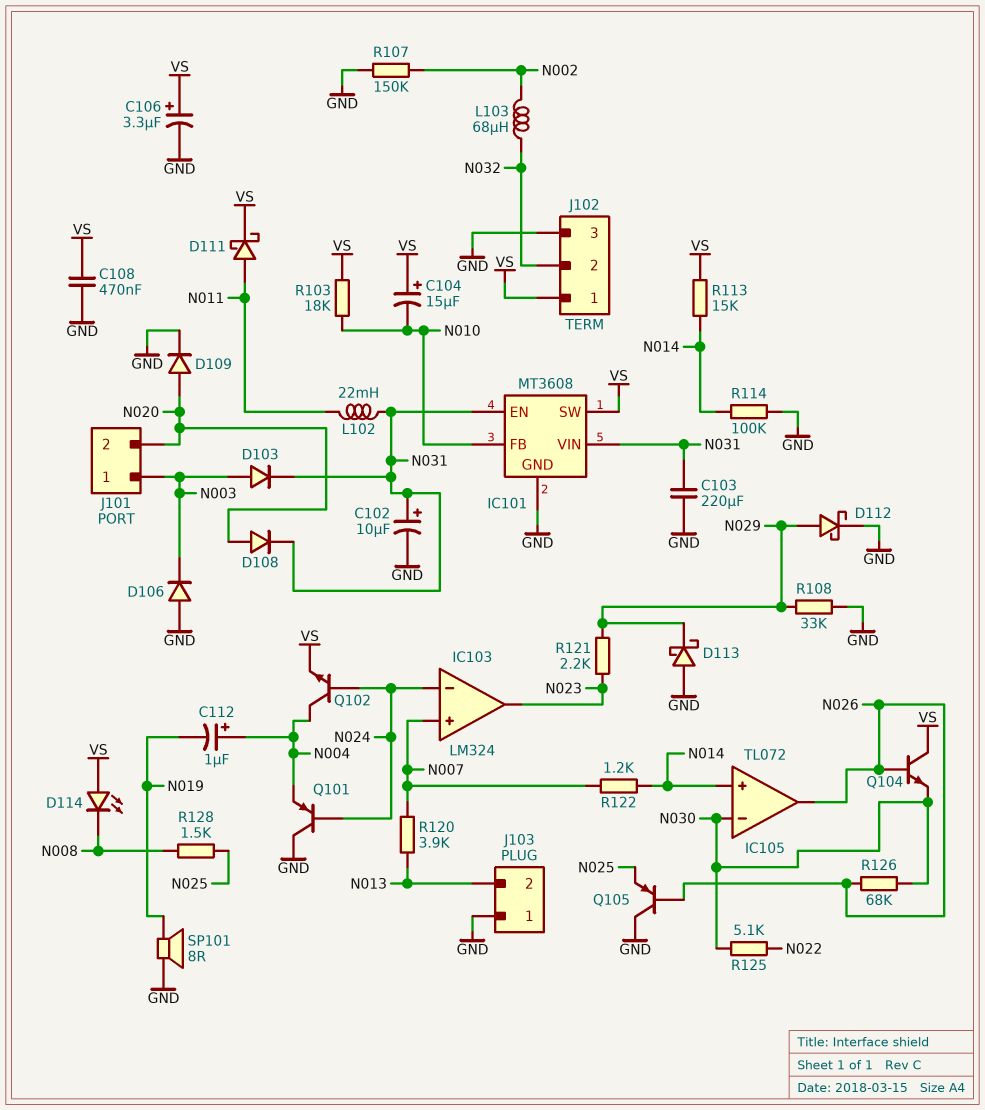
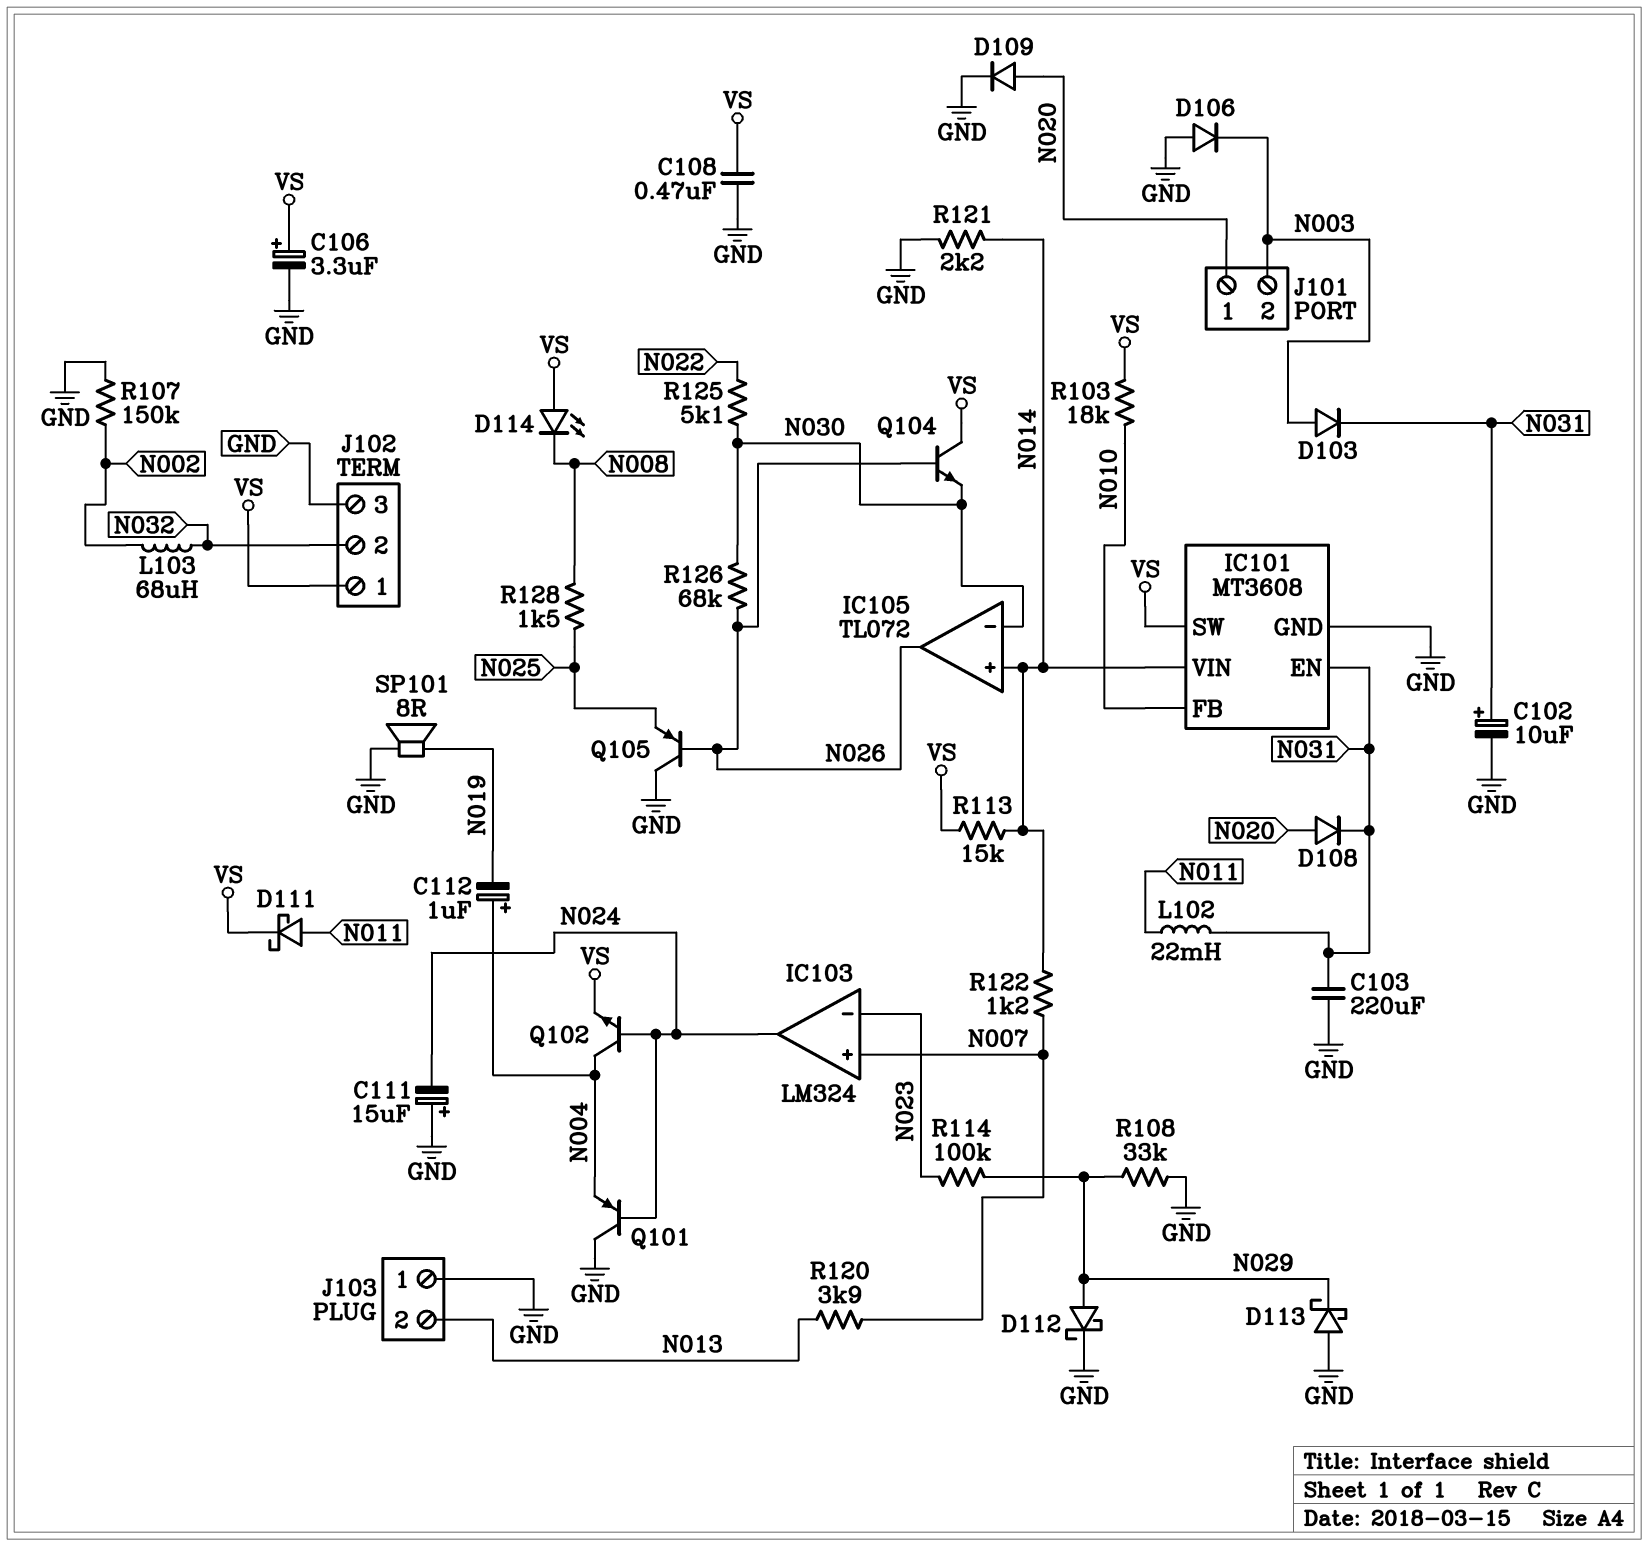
C104: 15uF (plus VS, minus N010) -> none
C111: none -> 15uF (plus GND, minus N024)
IC101 pin VIN: N031 -> N014
IC103 pin in-: N024 -> N023
IC103 pin out: N023 -> N024
J101 pin 1: N003 -> N020
J101 pin 2: N020 -> N003
R114: 100k (GND, N014) -> 100k (N023, N029)
R121: 2.2k (N023, N029) -> 2.2k (GND, N014)

